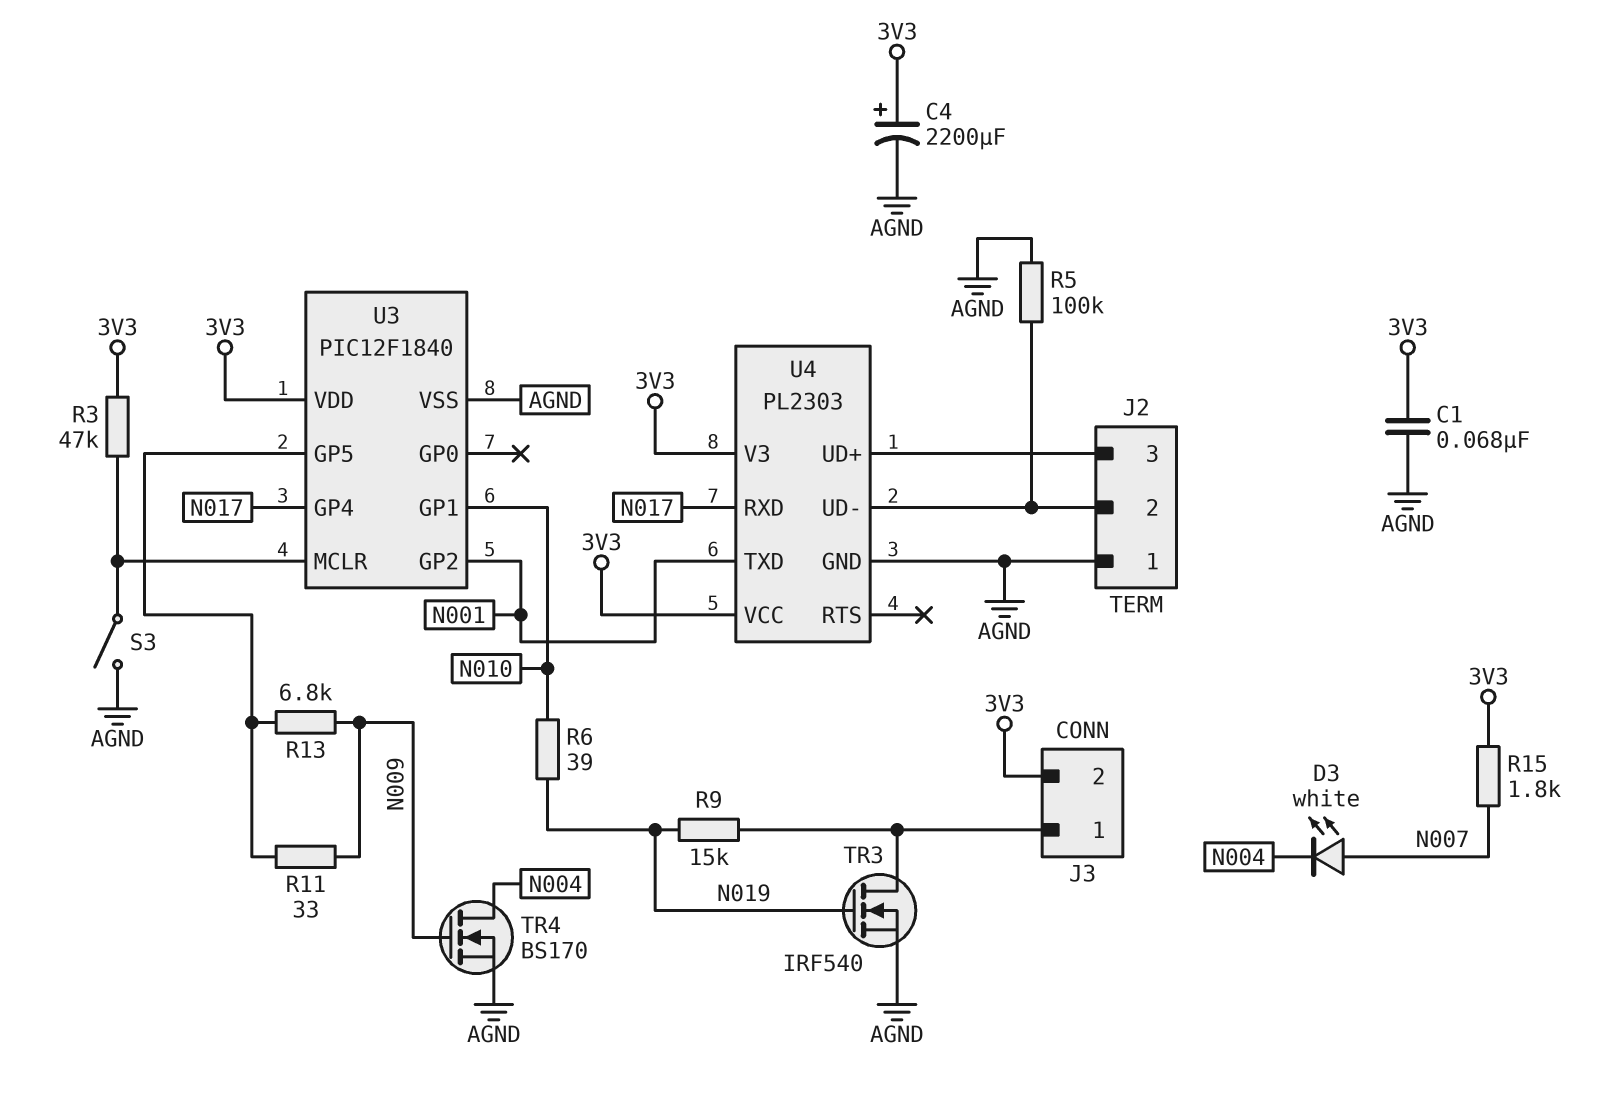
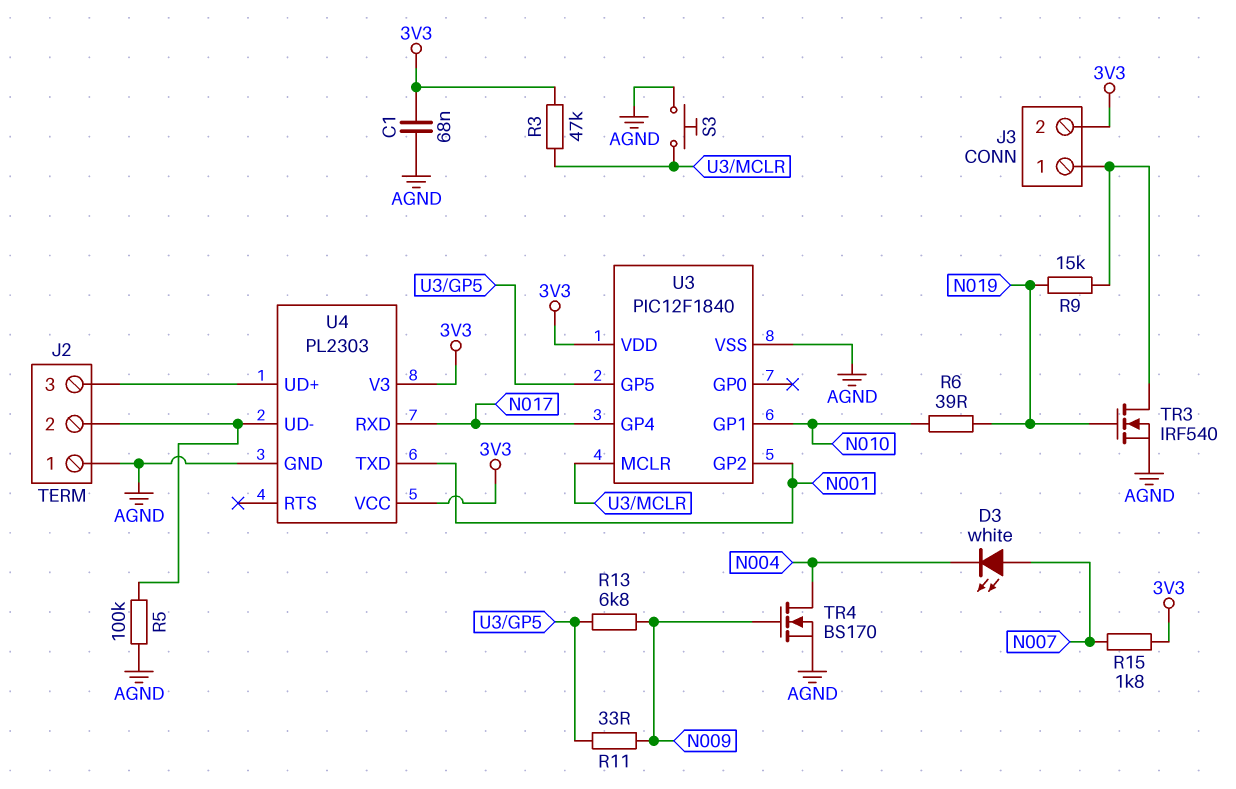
C4: 2200uF (plus 3V3, minus AGND) -> none
S3: switch (AGND, U3/MCLR) -> button (AGND, U3/MCLR)

